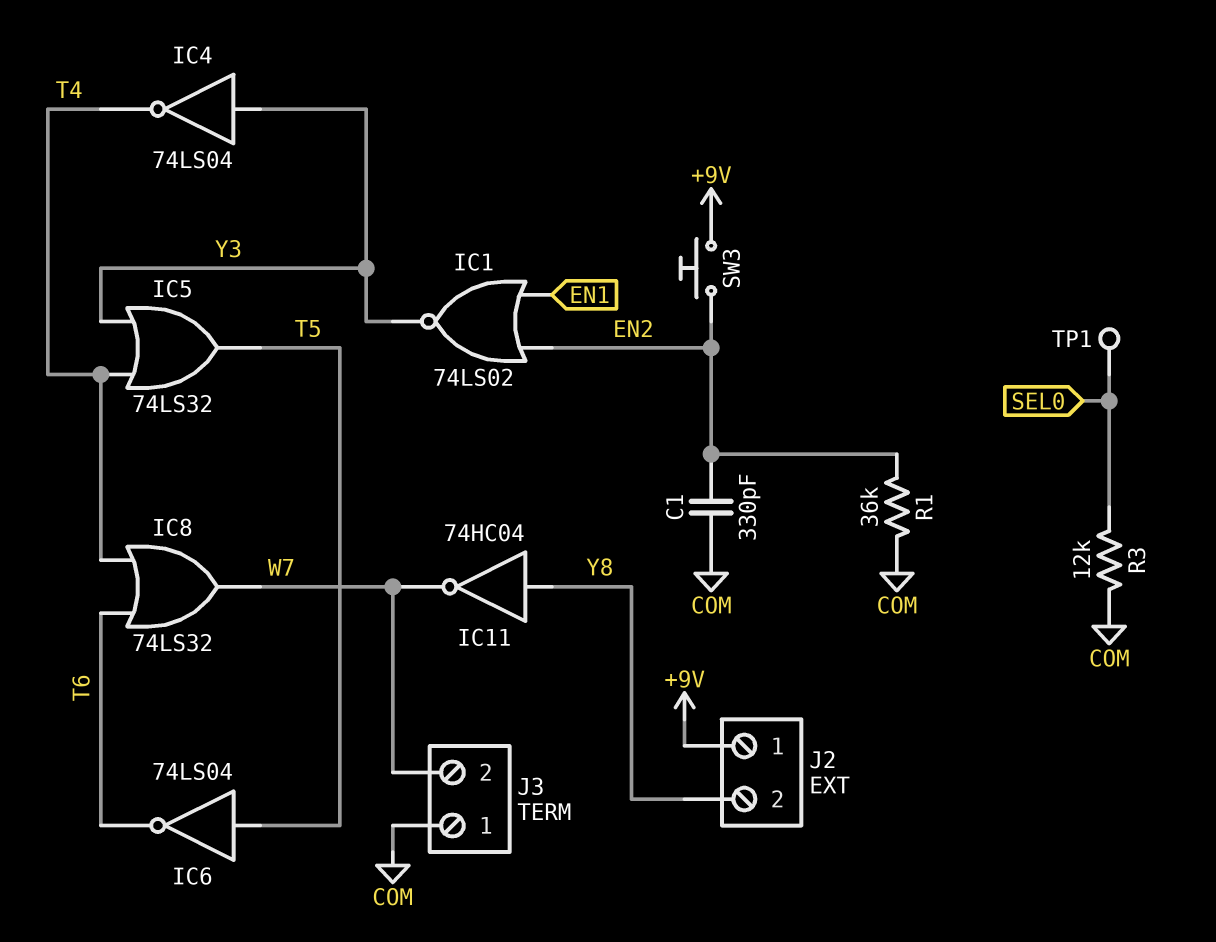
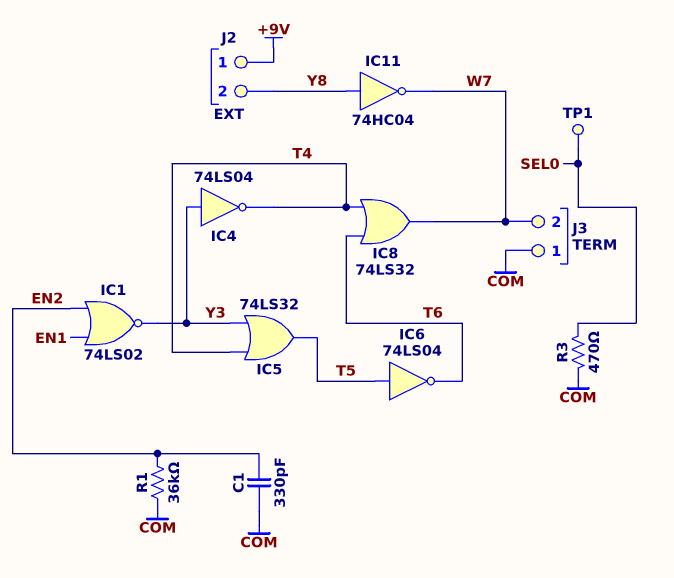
R3: 12k (COM, SEL0) -> 470 (COM, SEL0)
SW3: button (+9V, EN2) -> none

